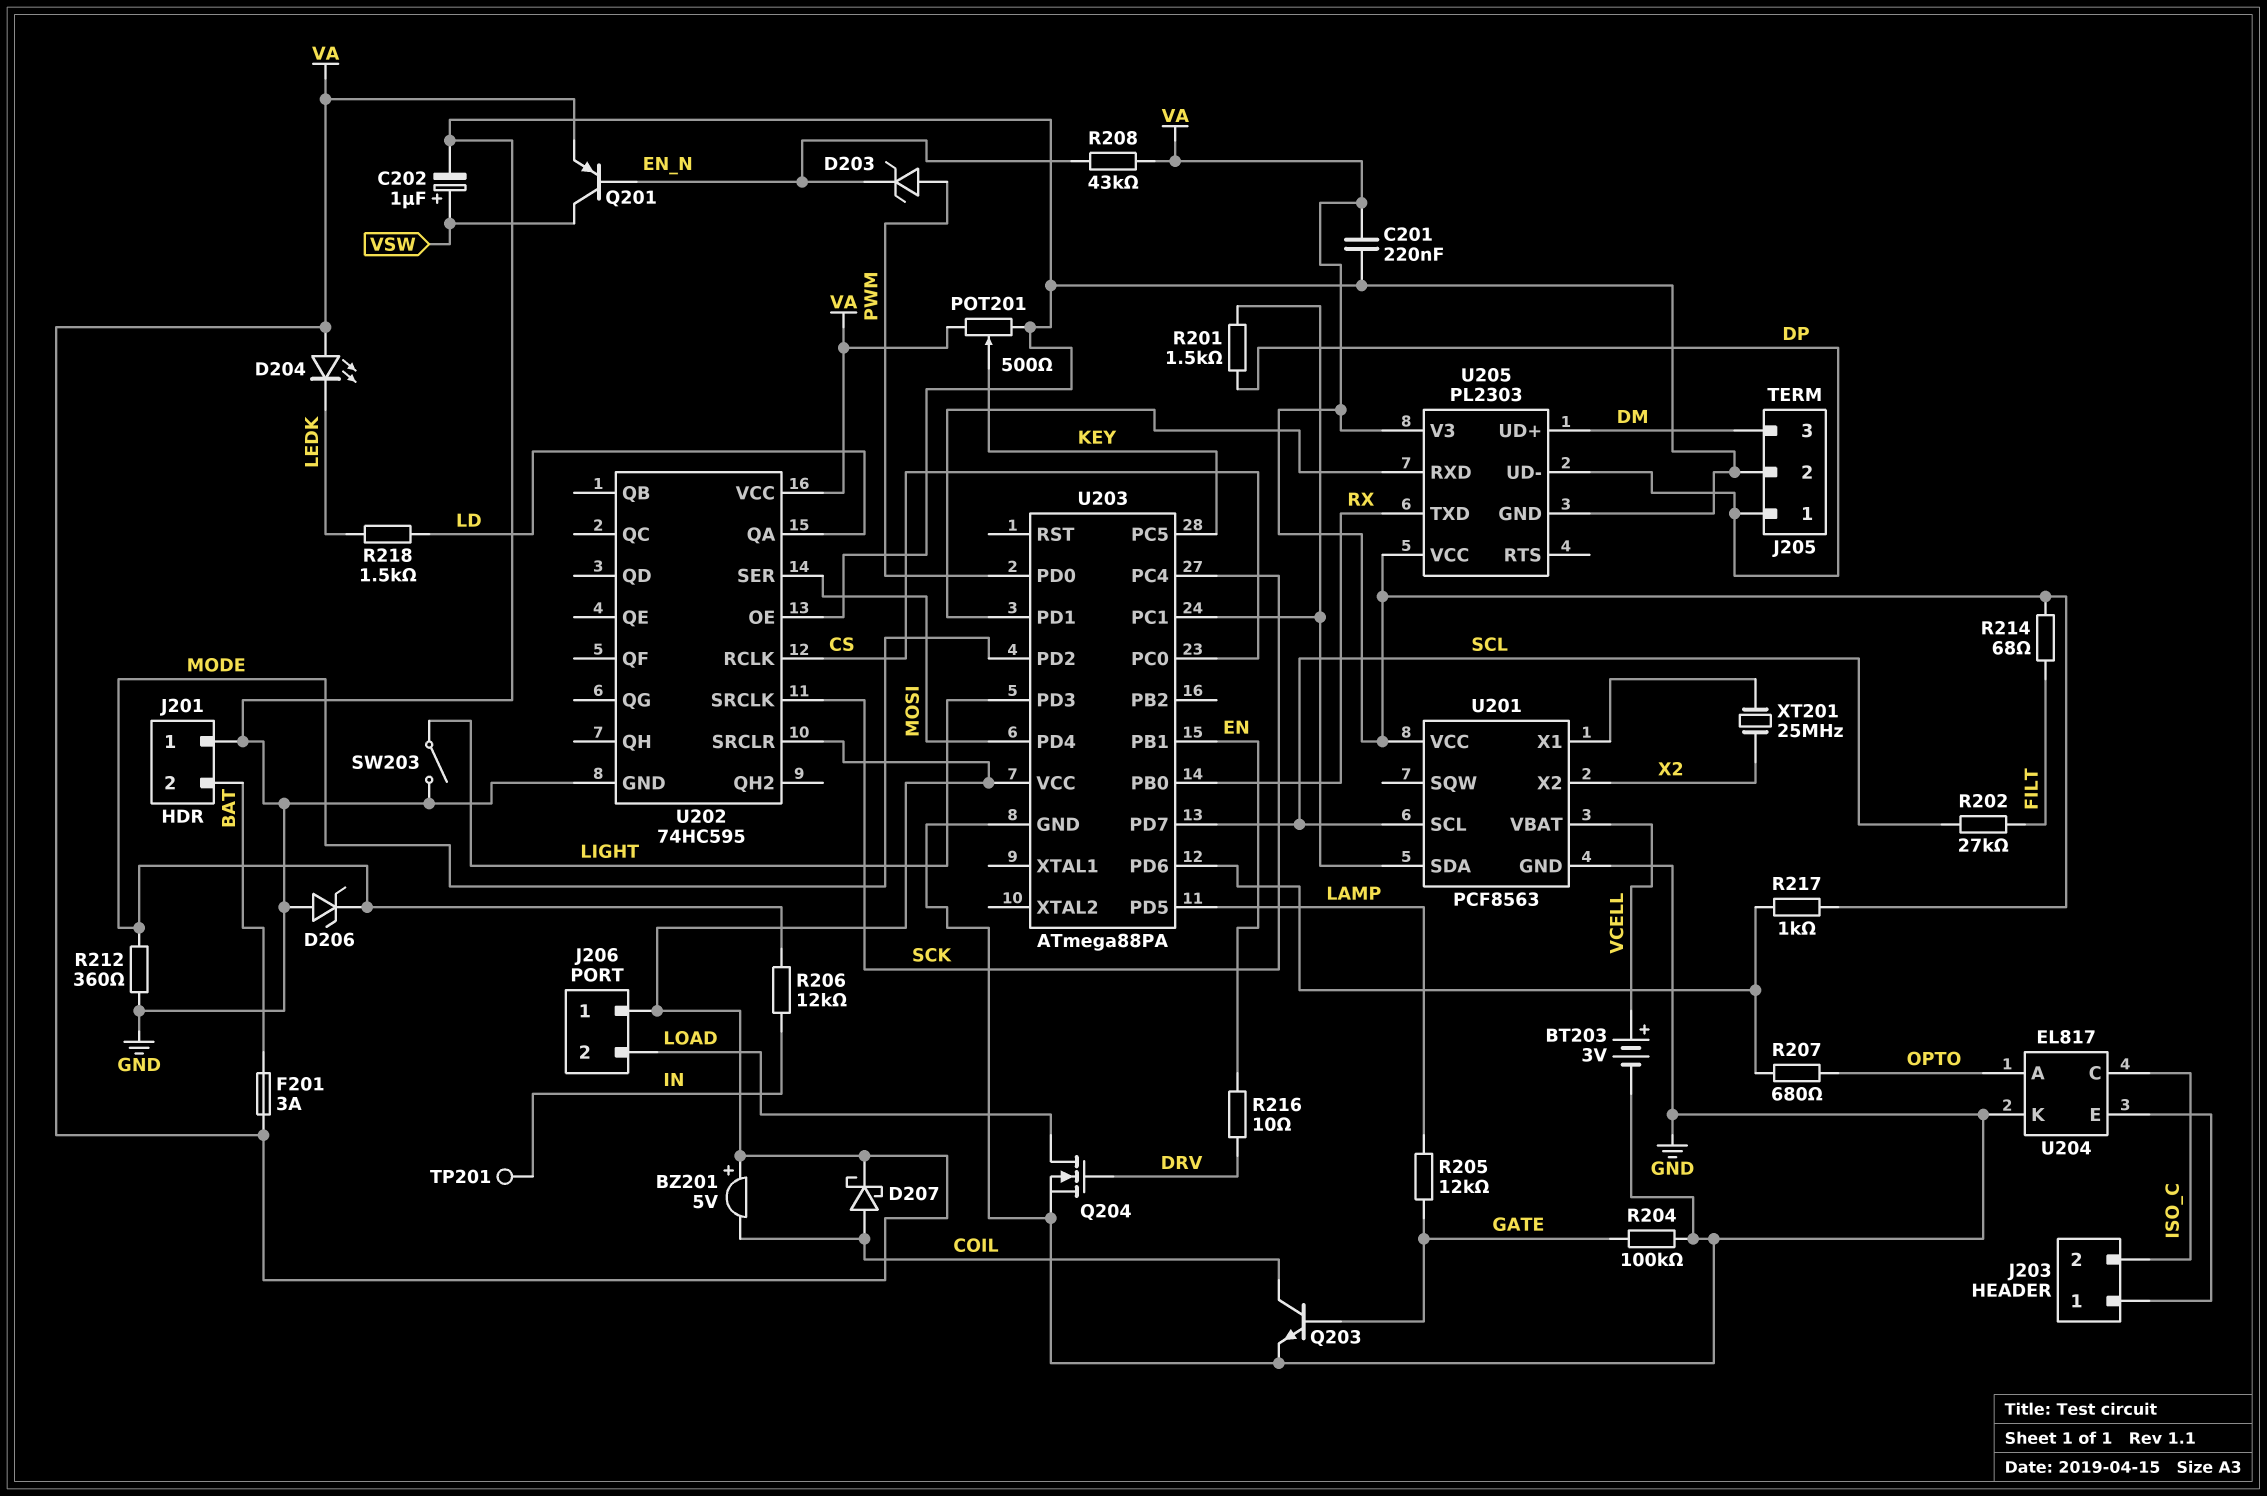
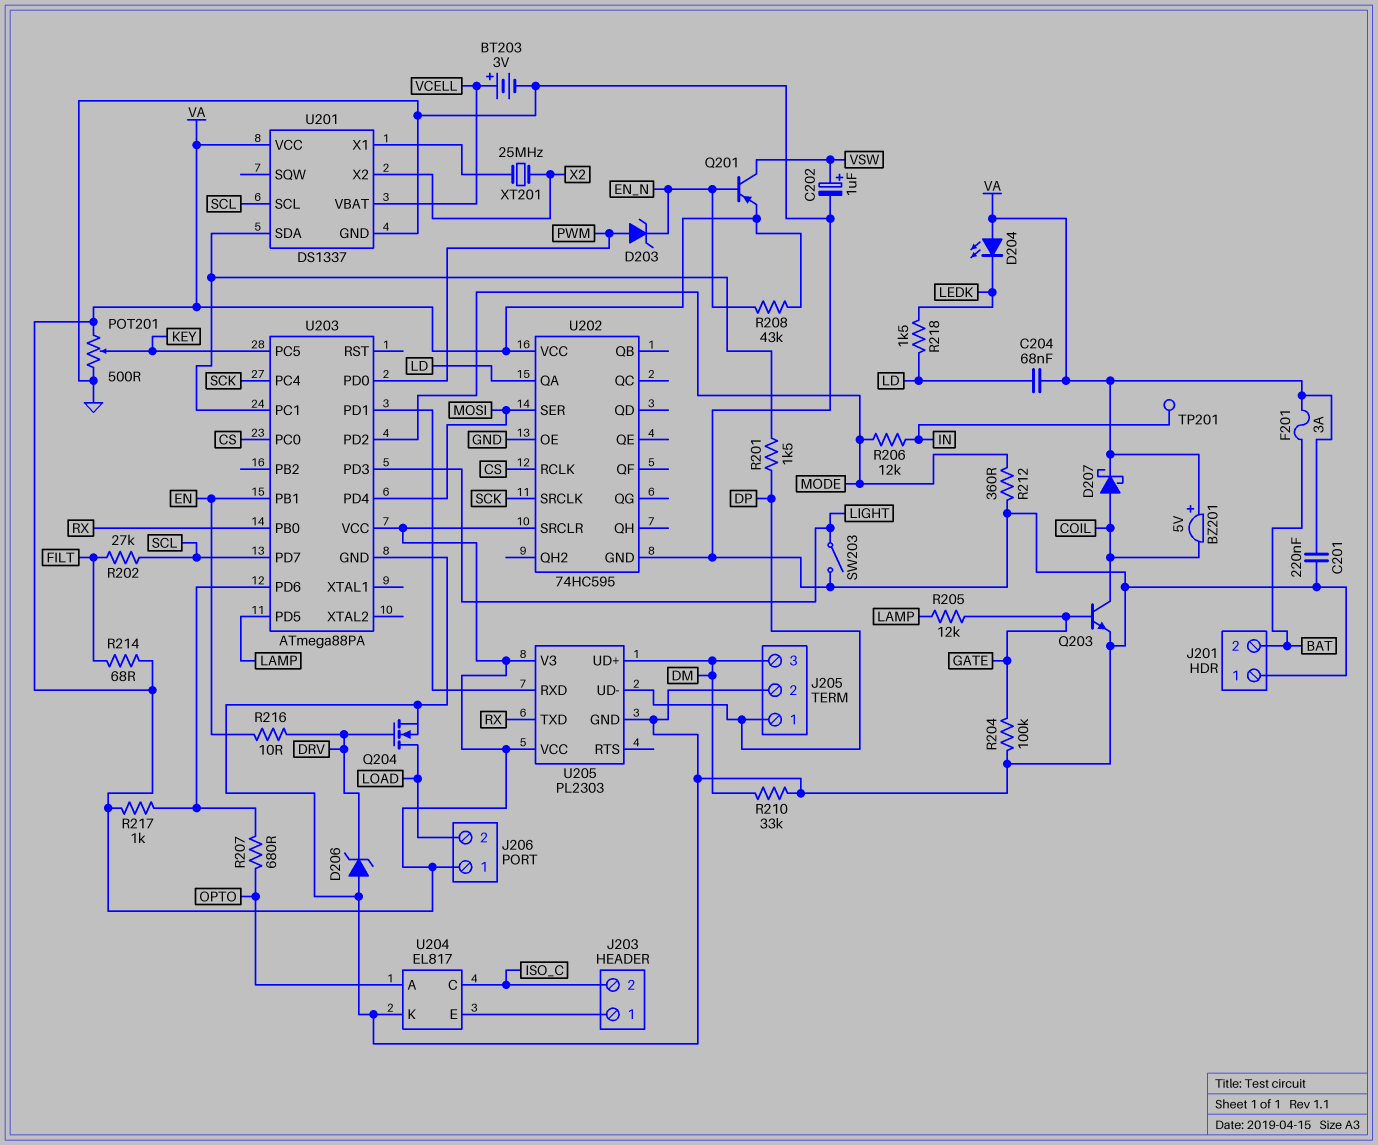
C204: none -> 68nF (LD, VA)
D206: zener (A GND, K MODE) -> zener (A GND, K DRV)
R210: none -> 33k (DM, GND)
U201: PCF8563 -> DS1337

